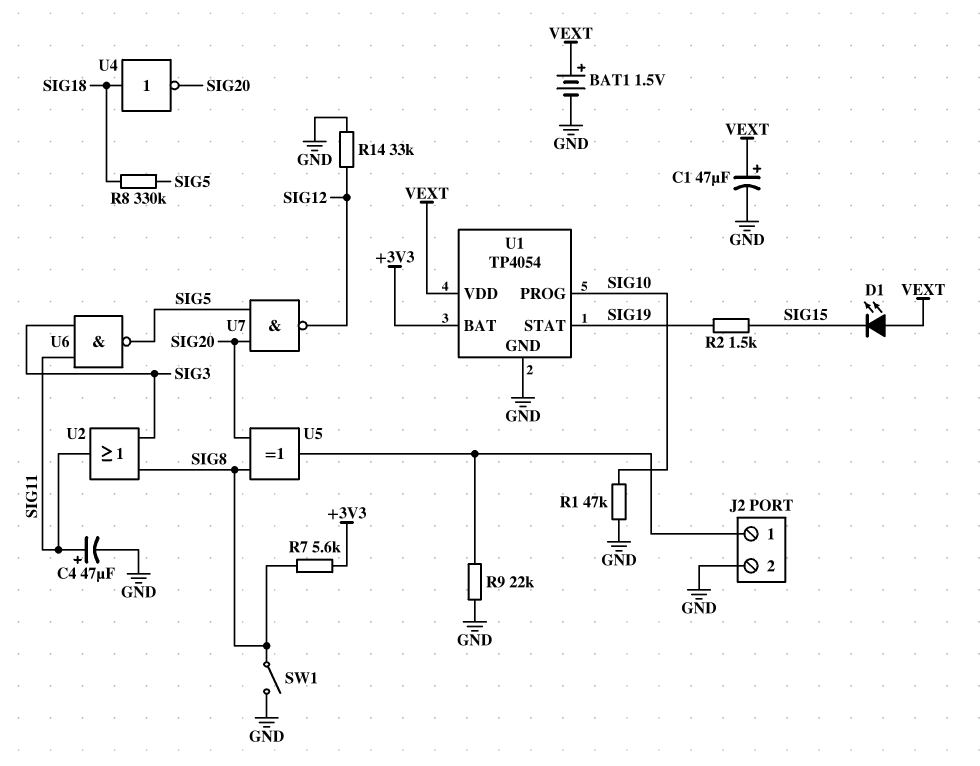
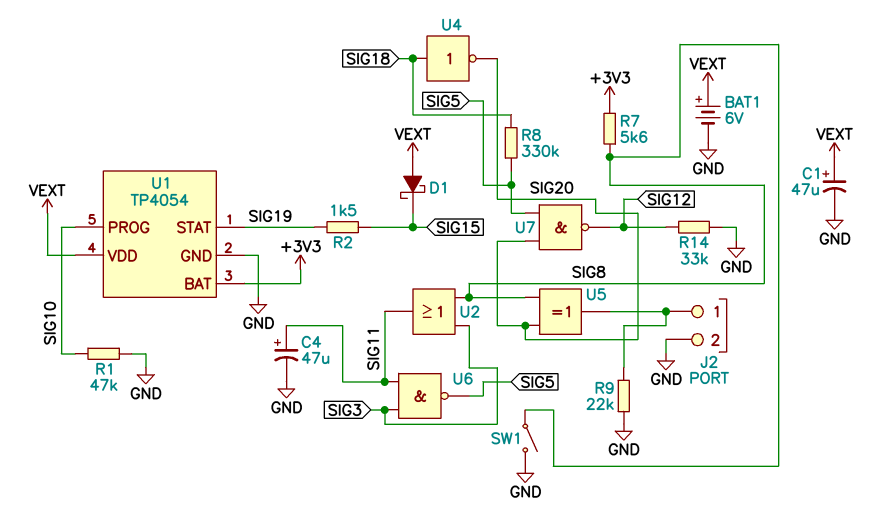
BAT1: 1.5V (plus VEXT, minus GND) -> 6V (plus VEXT, minus GND)
D1: LED (A VEXT, K SIG15) -> schottky (A VEXT, K SIG15)

